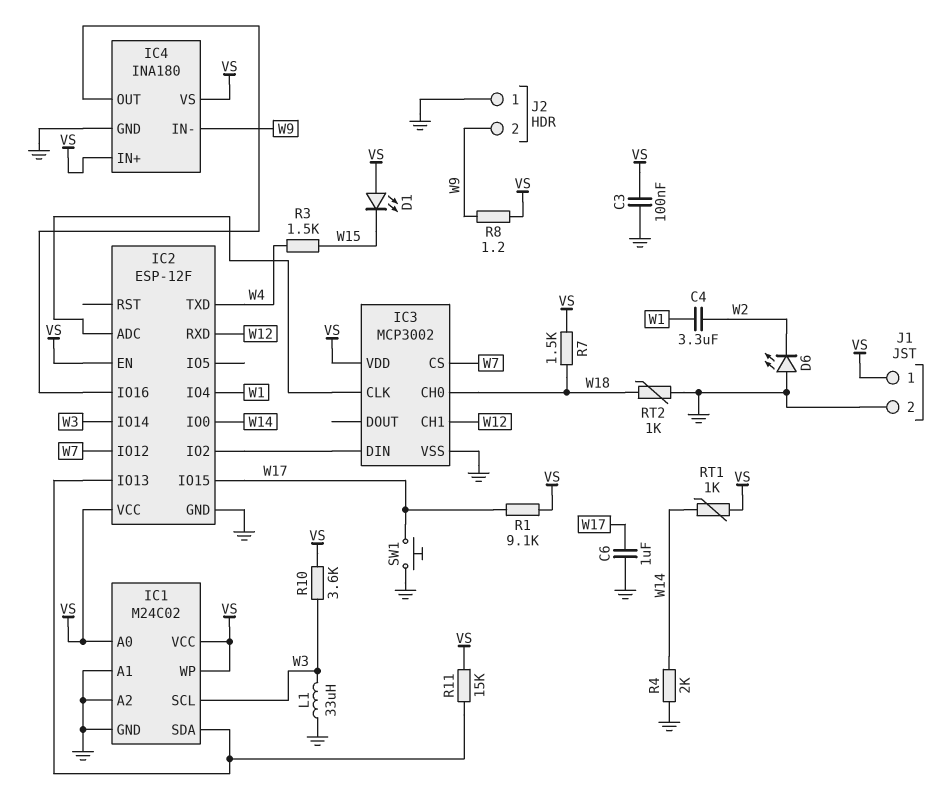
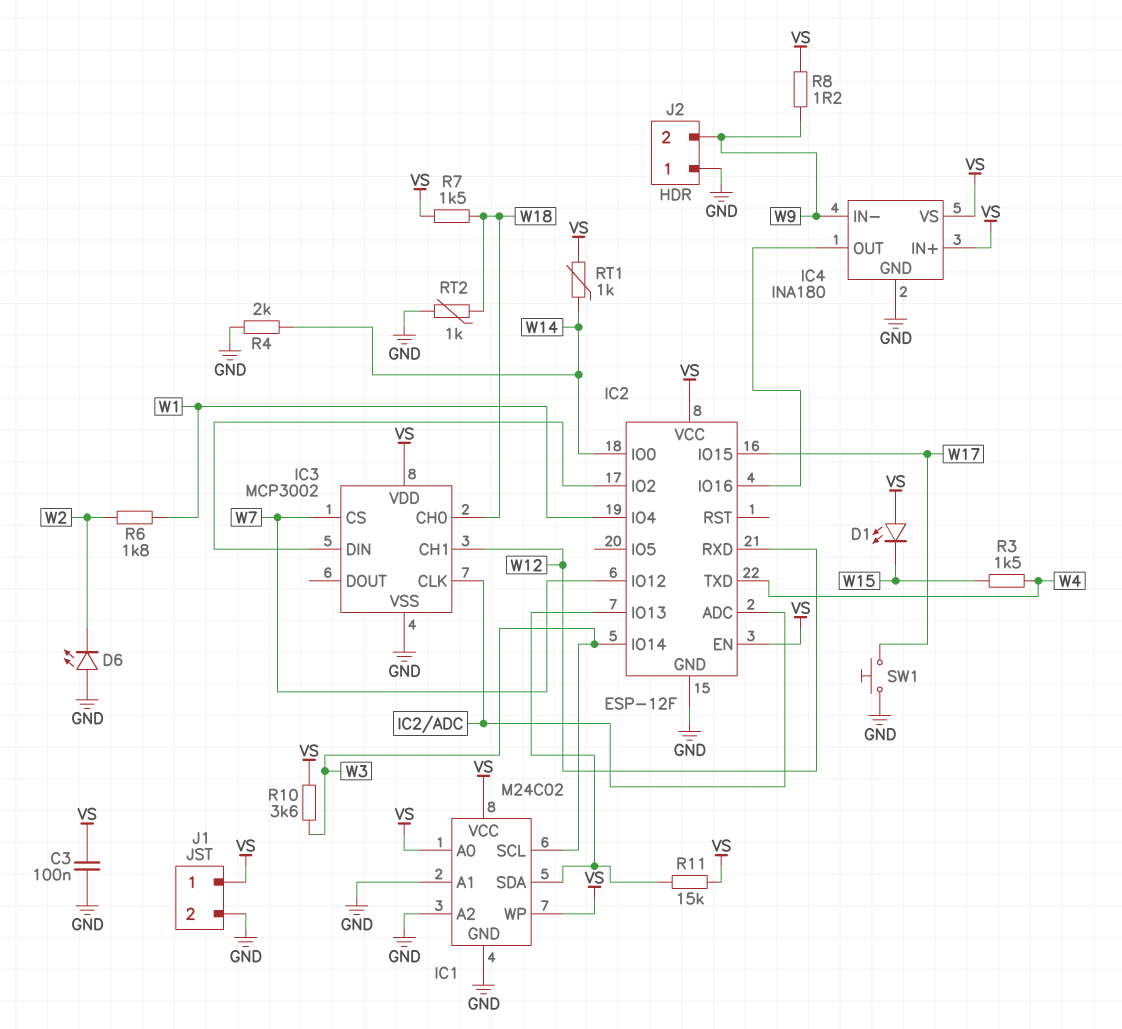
C4: 3.3uF (W1, W2) -> none
C6: 1uF (GND, W17) -> none
L1: 33uH (GND, W3) -> none
R1: 9.1k (VS, W17) -> none
R6: none -> 1.8k (W1, W2)

